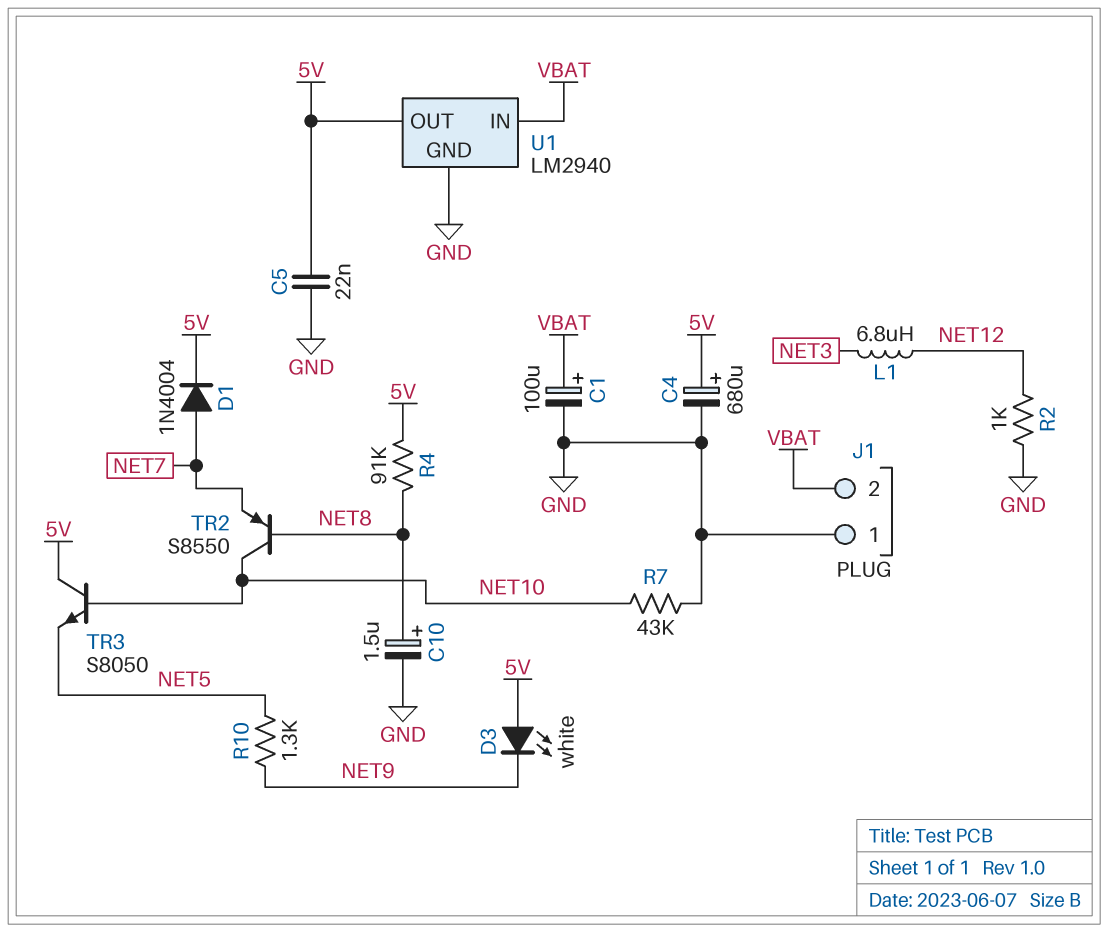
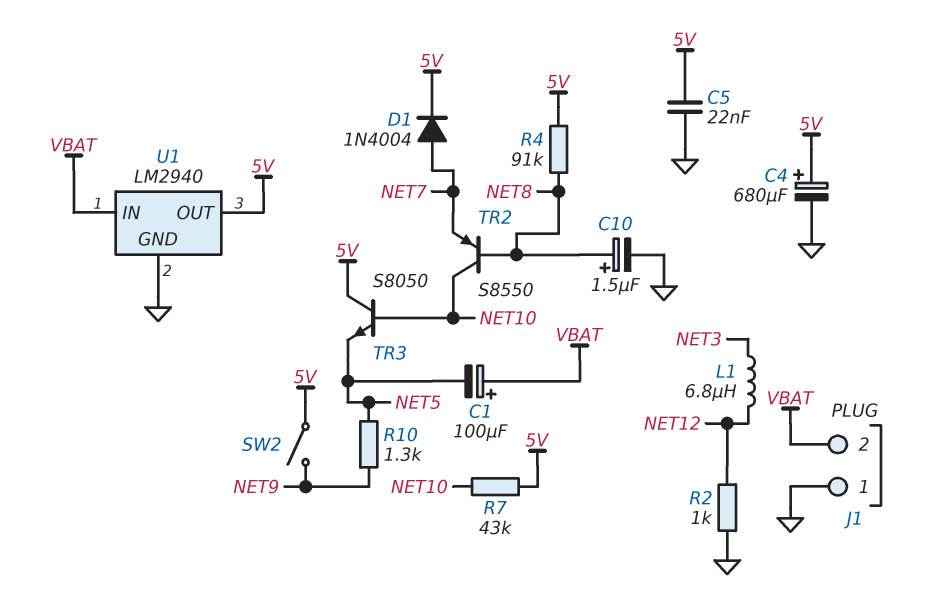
C1: 100uF (plus VBAT, minus GND) -> 100uF (plus VBAT, minus NET5)
D3: LED white (A 5V, K NET9) -> none
R7: 43k (GND, NET10) -> 43k (5V, NET10)
SW2: none -> switch (5V, NET9)

